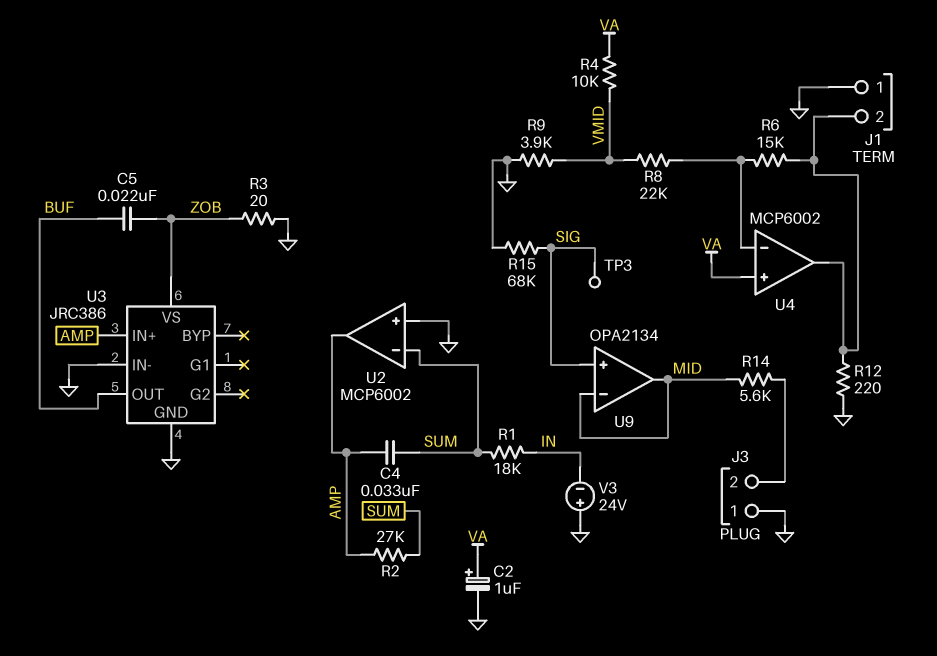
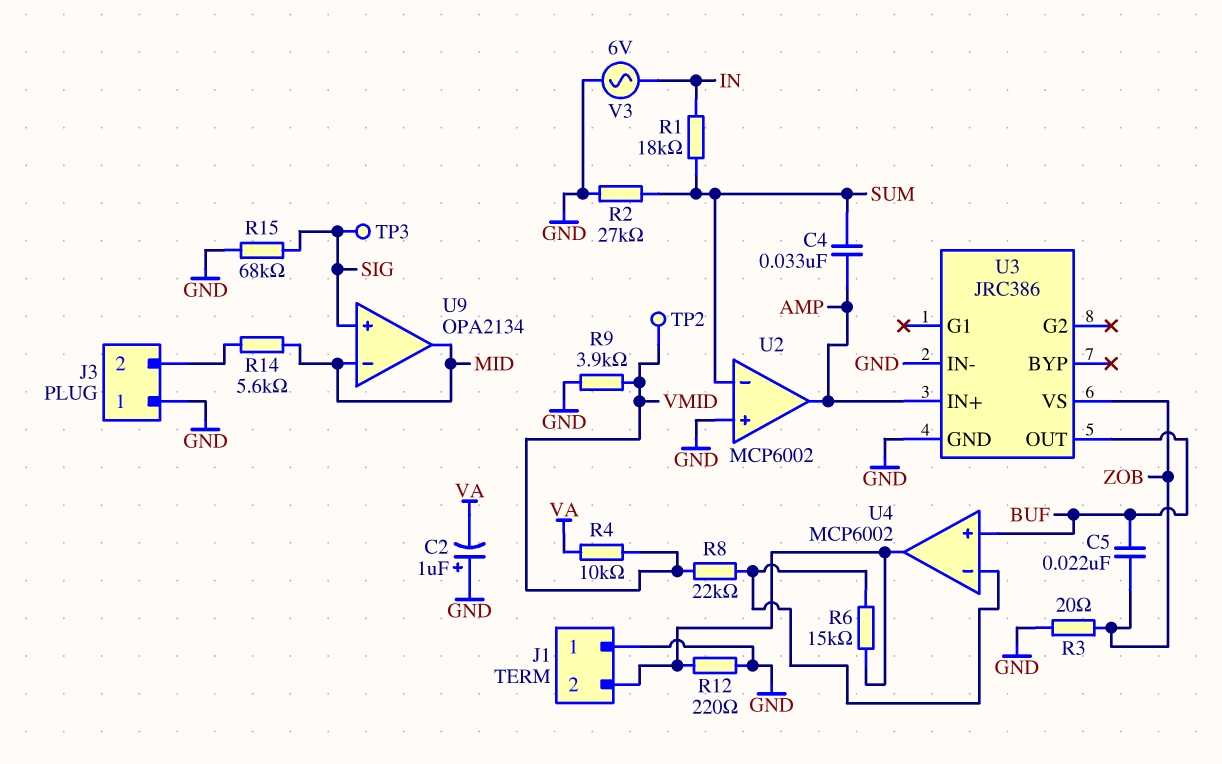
C2: 1uF (plus VA, minus GND) -> 1uF (plus GND, minus VA)
R2: 27k (AMP, SUM) -> 27k (GND, SUM)
TP2: none -> test point (VMID)
U4 pin in+: VA -> BUF
V3: 24V (plus GND, minus IN) -> AC 6V (GND, IN)

